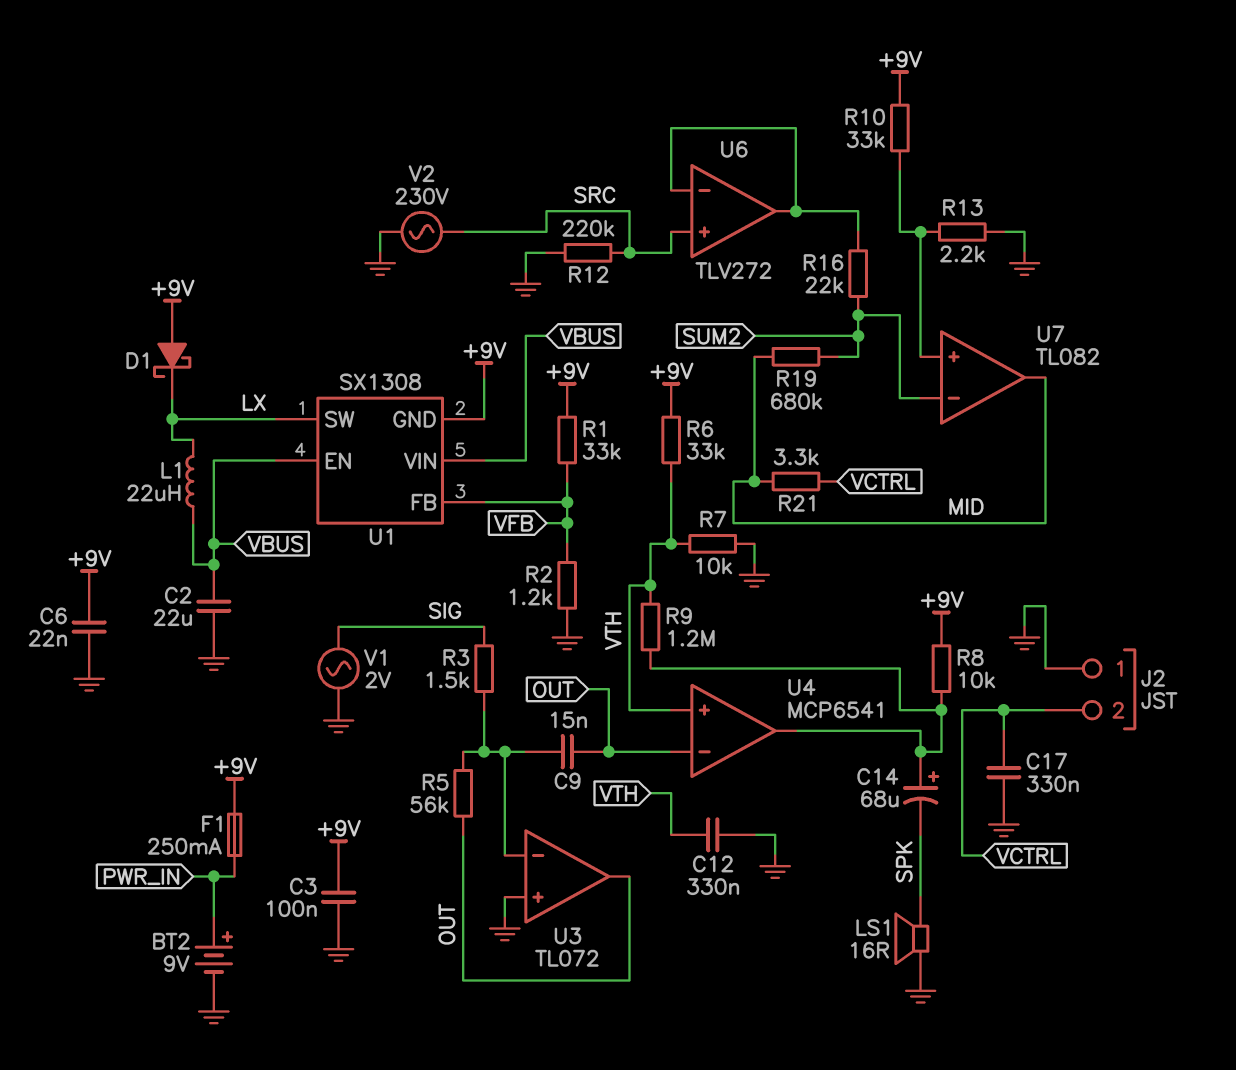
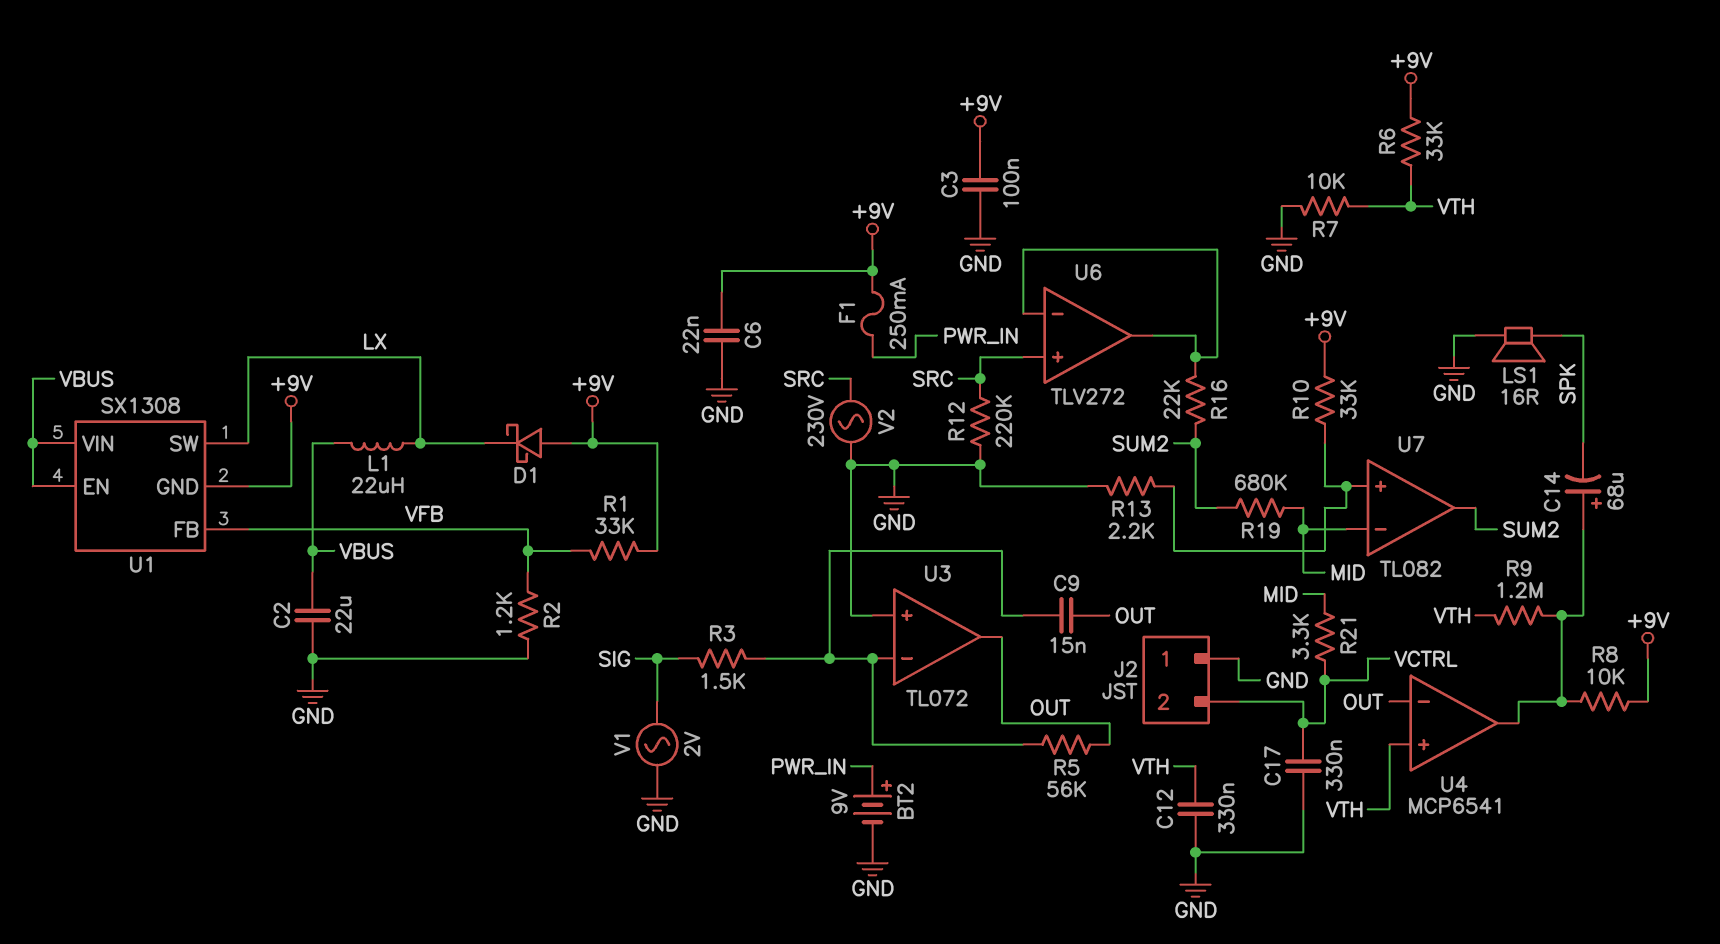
U7 pin in-: SUM2 -> MID
U7 pin out: MID -> SUM2

